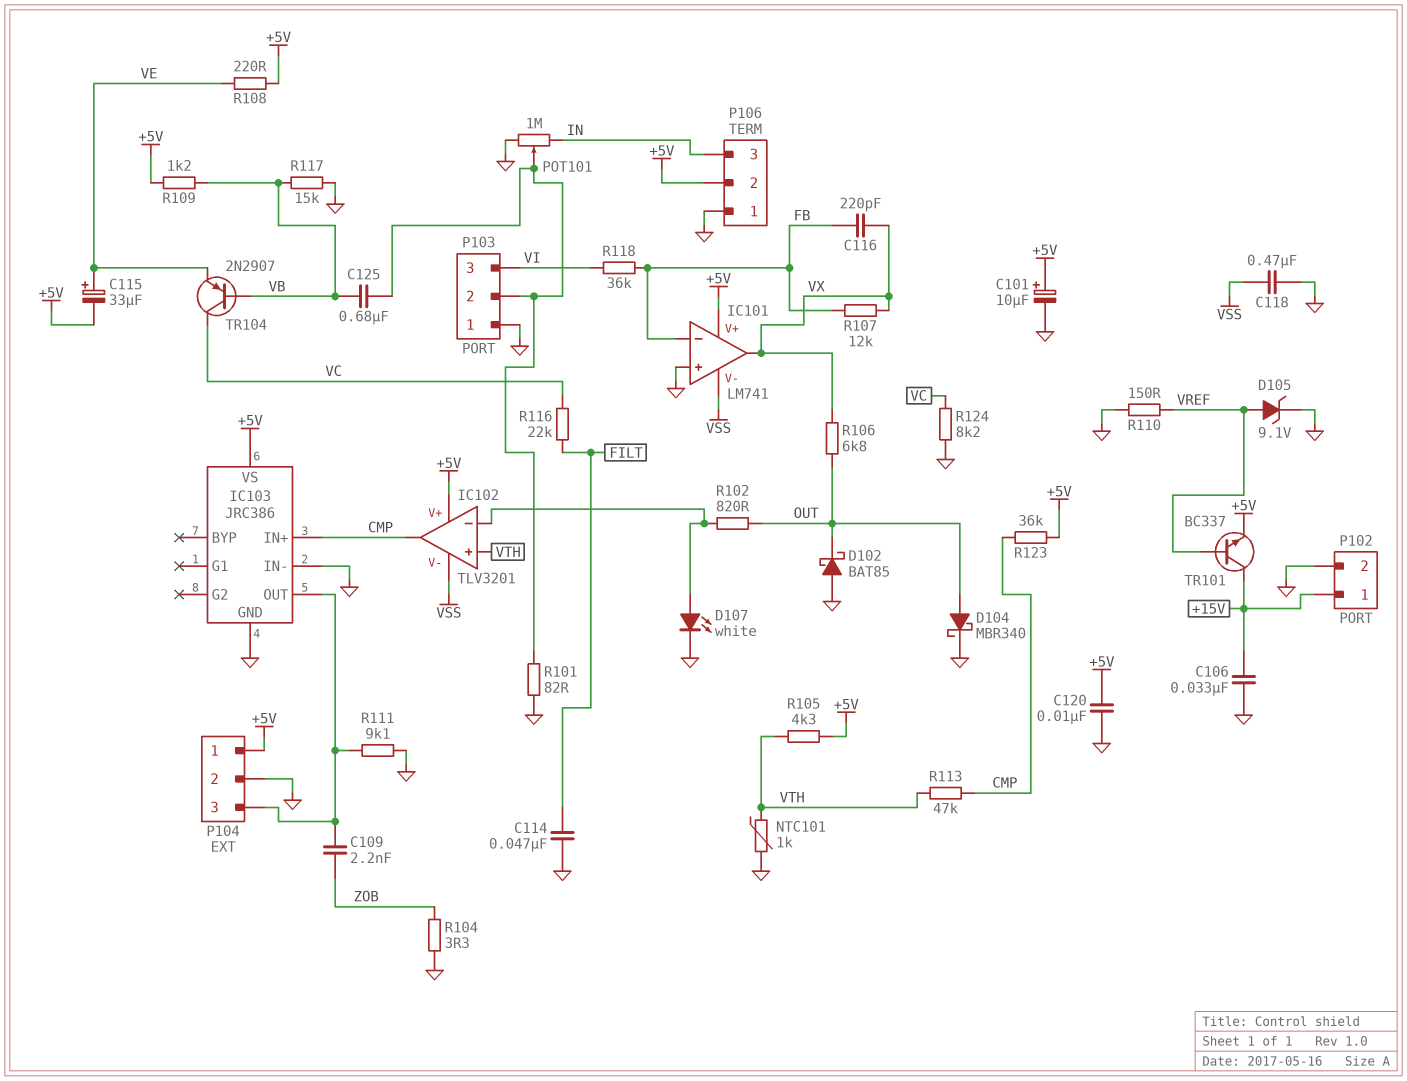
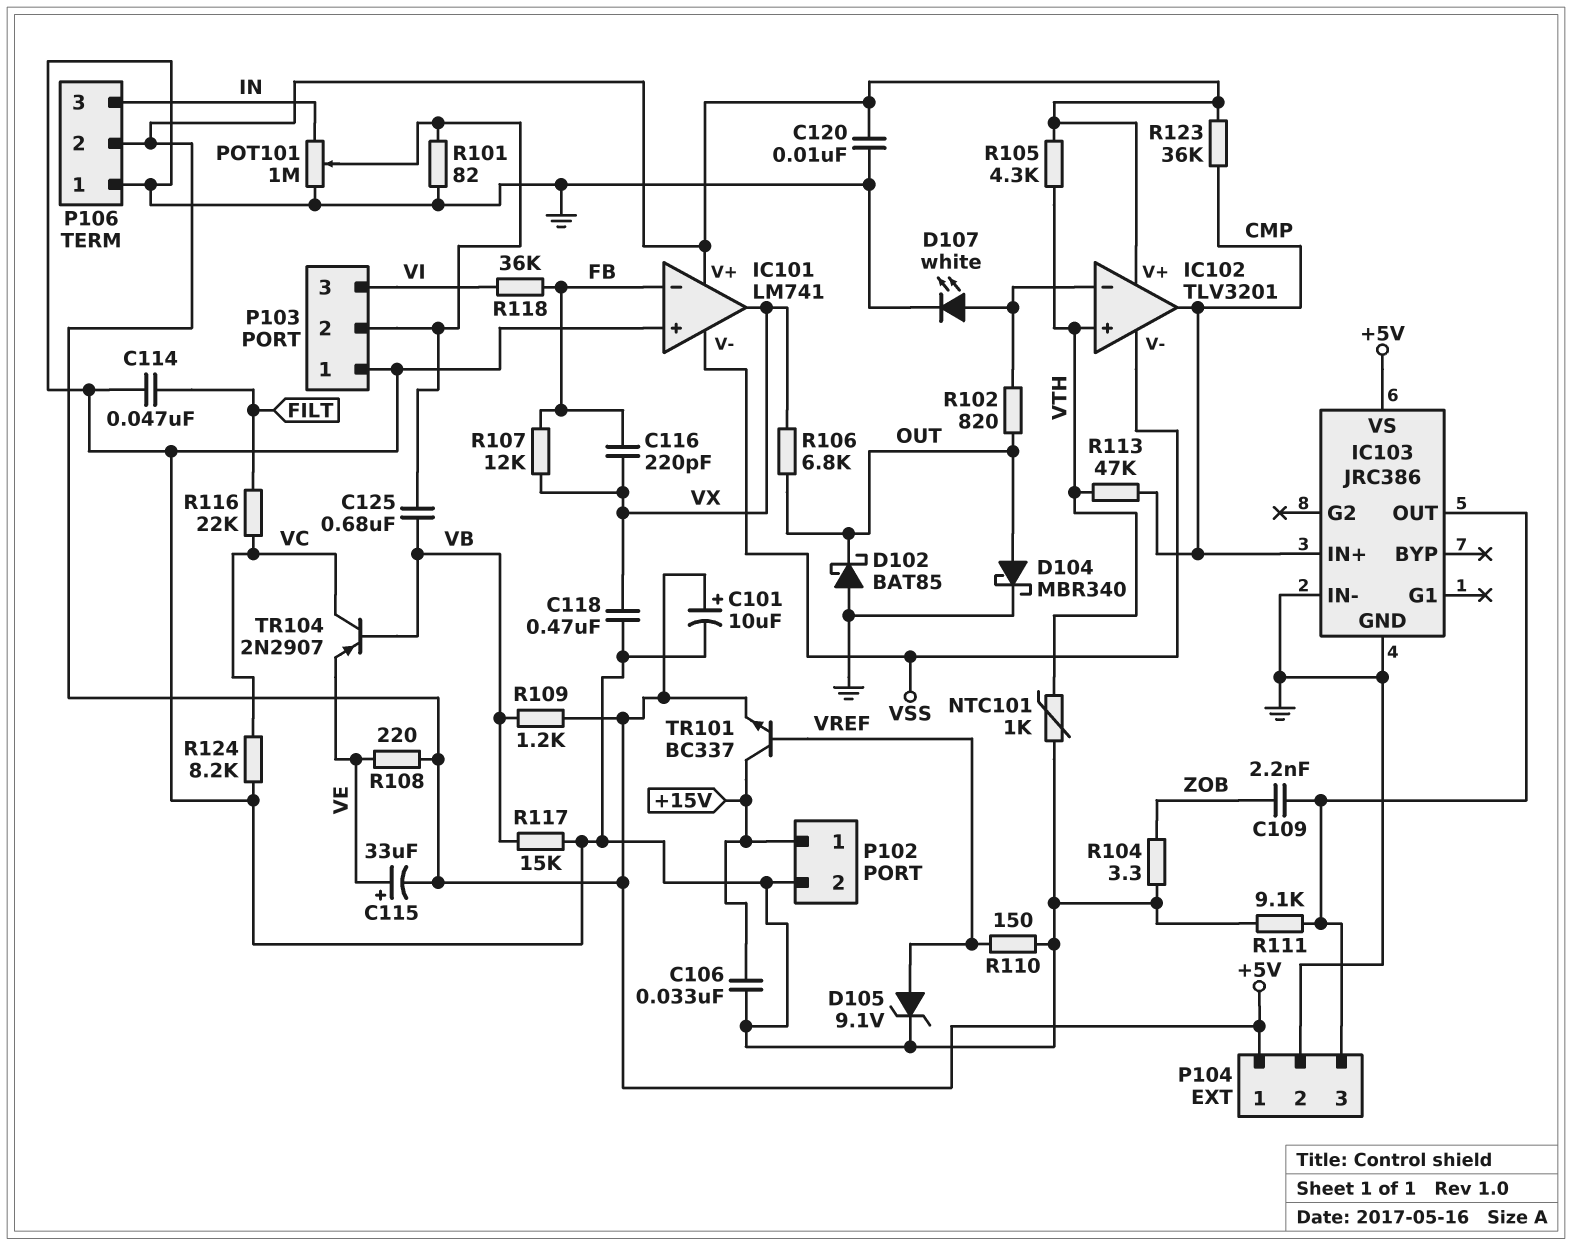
C118: 470nF (GND, VSS) -> 470nF (GND, VX)

